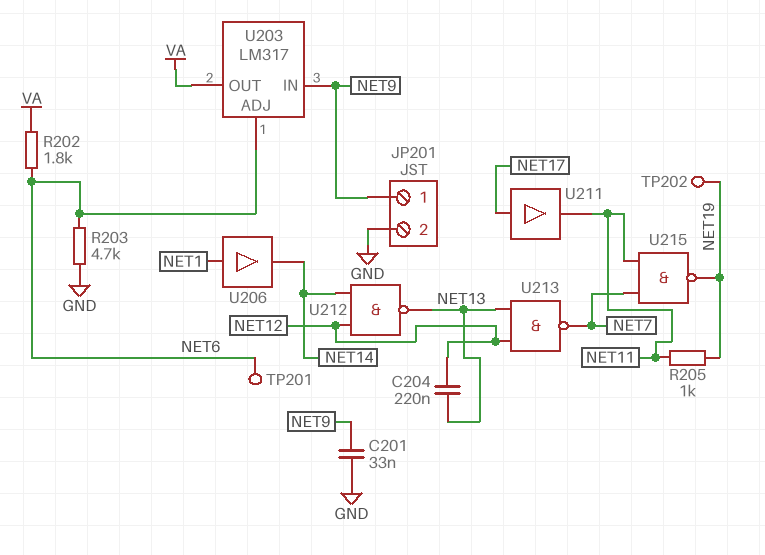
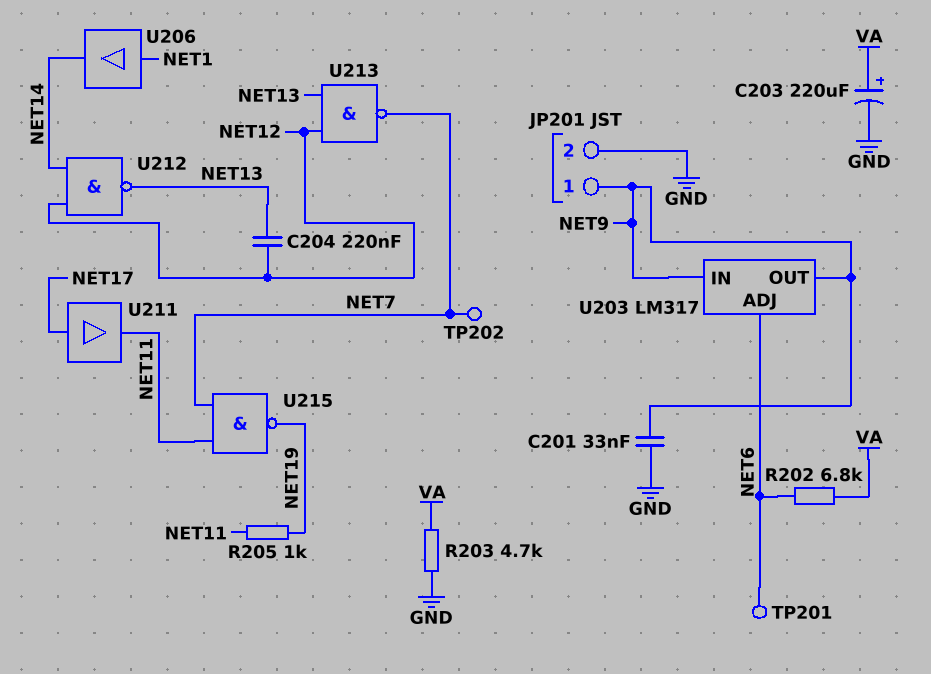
C203: none -> 220uF (plus VA, minus GND)
R202: 1.8k (NET6, VA) -> 6.8k (NET6, VA)
R203: 4.7k (GND, NET6) -> 4.7k (GND, VA)
TP202: test point (NET19) -> test point (NET7)
U203 pin OUT: VA -> NET9

